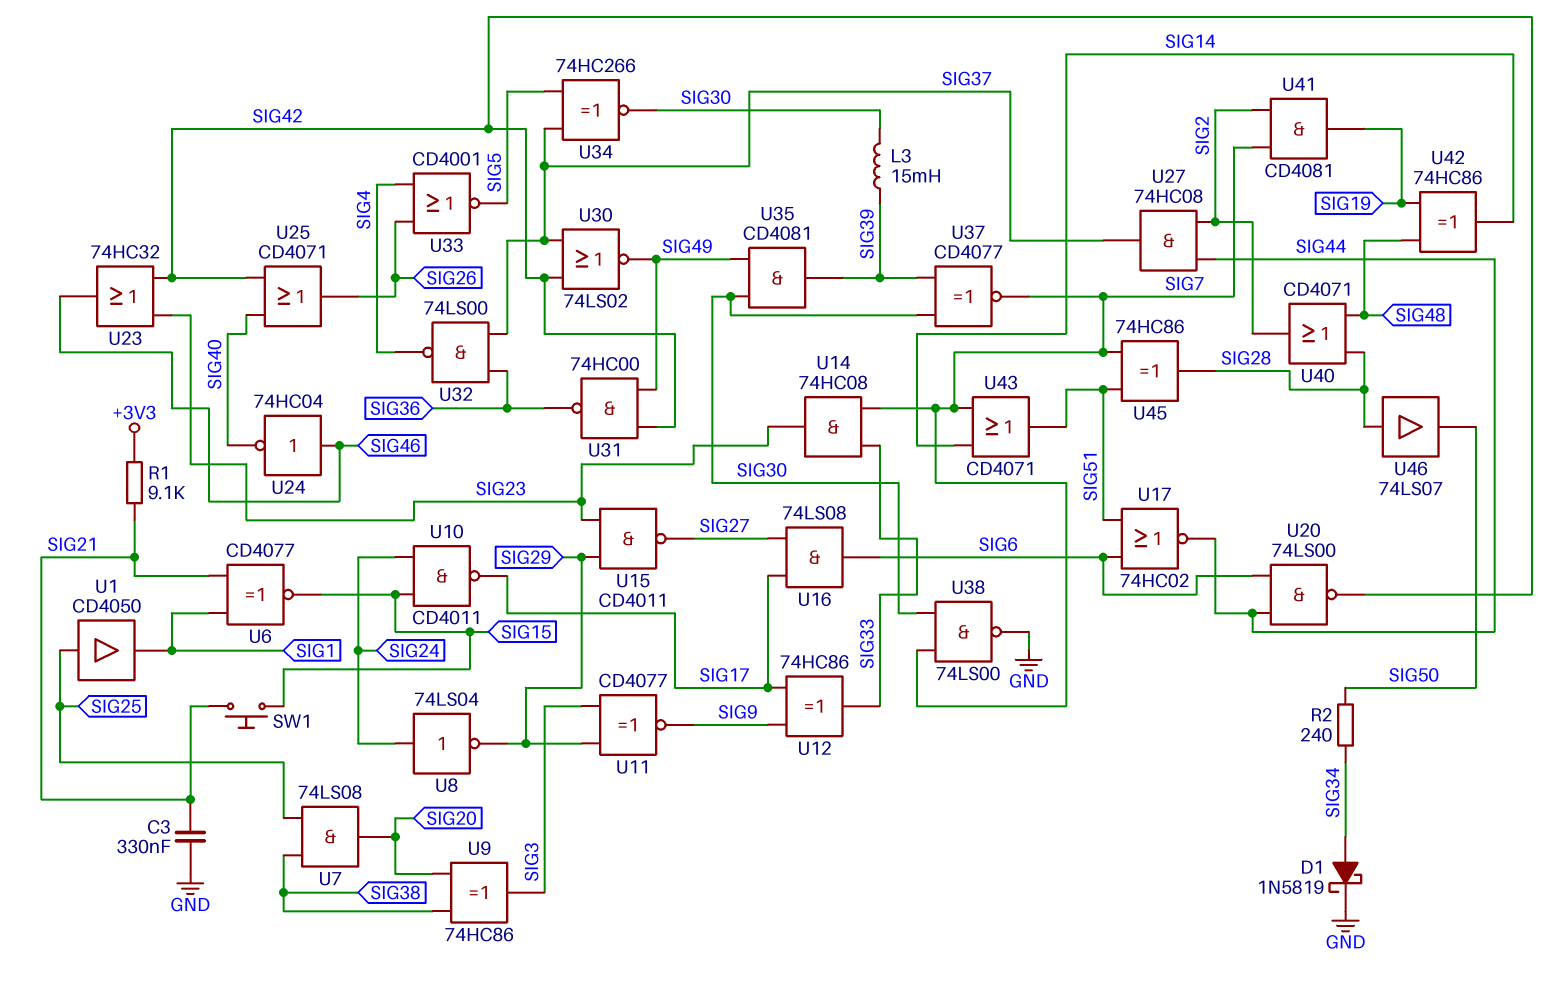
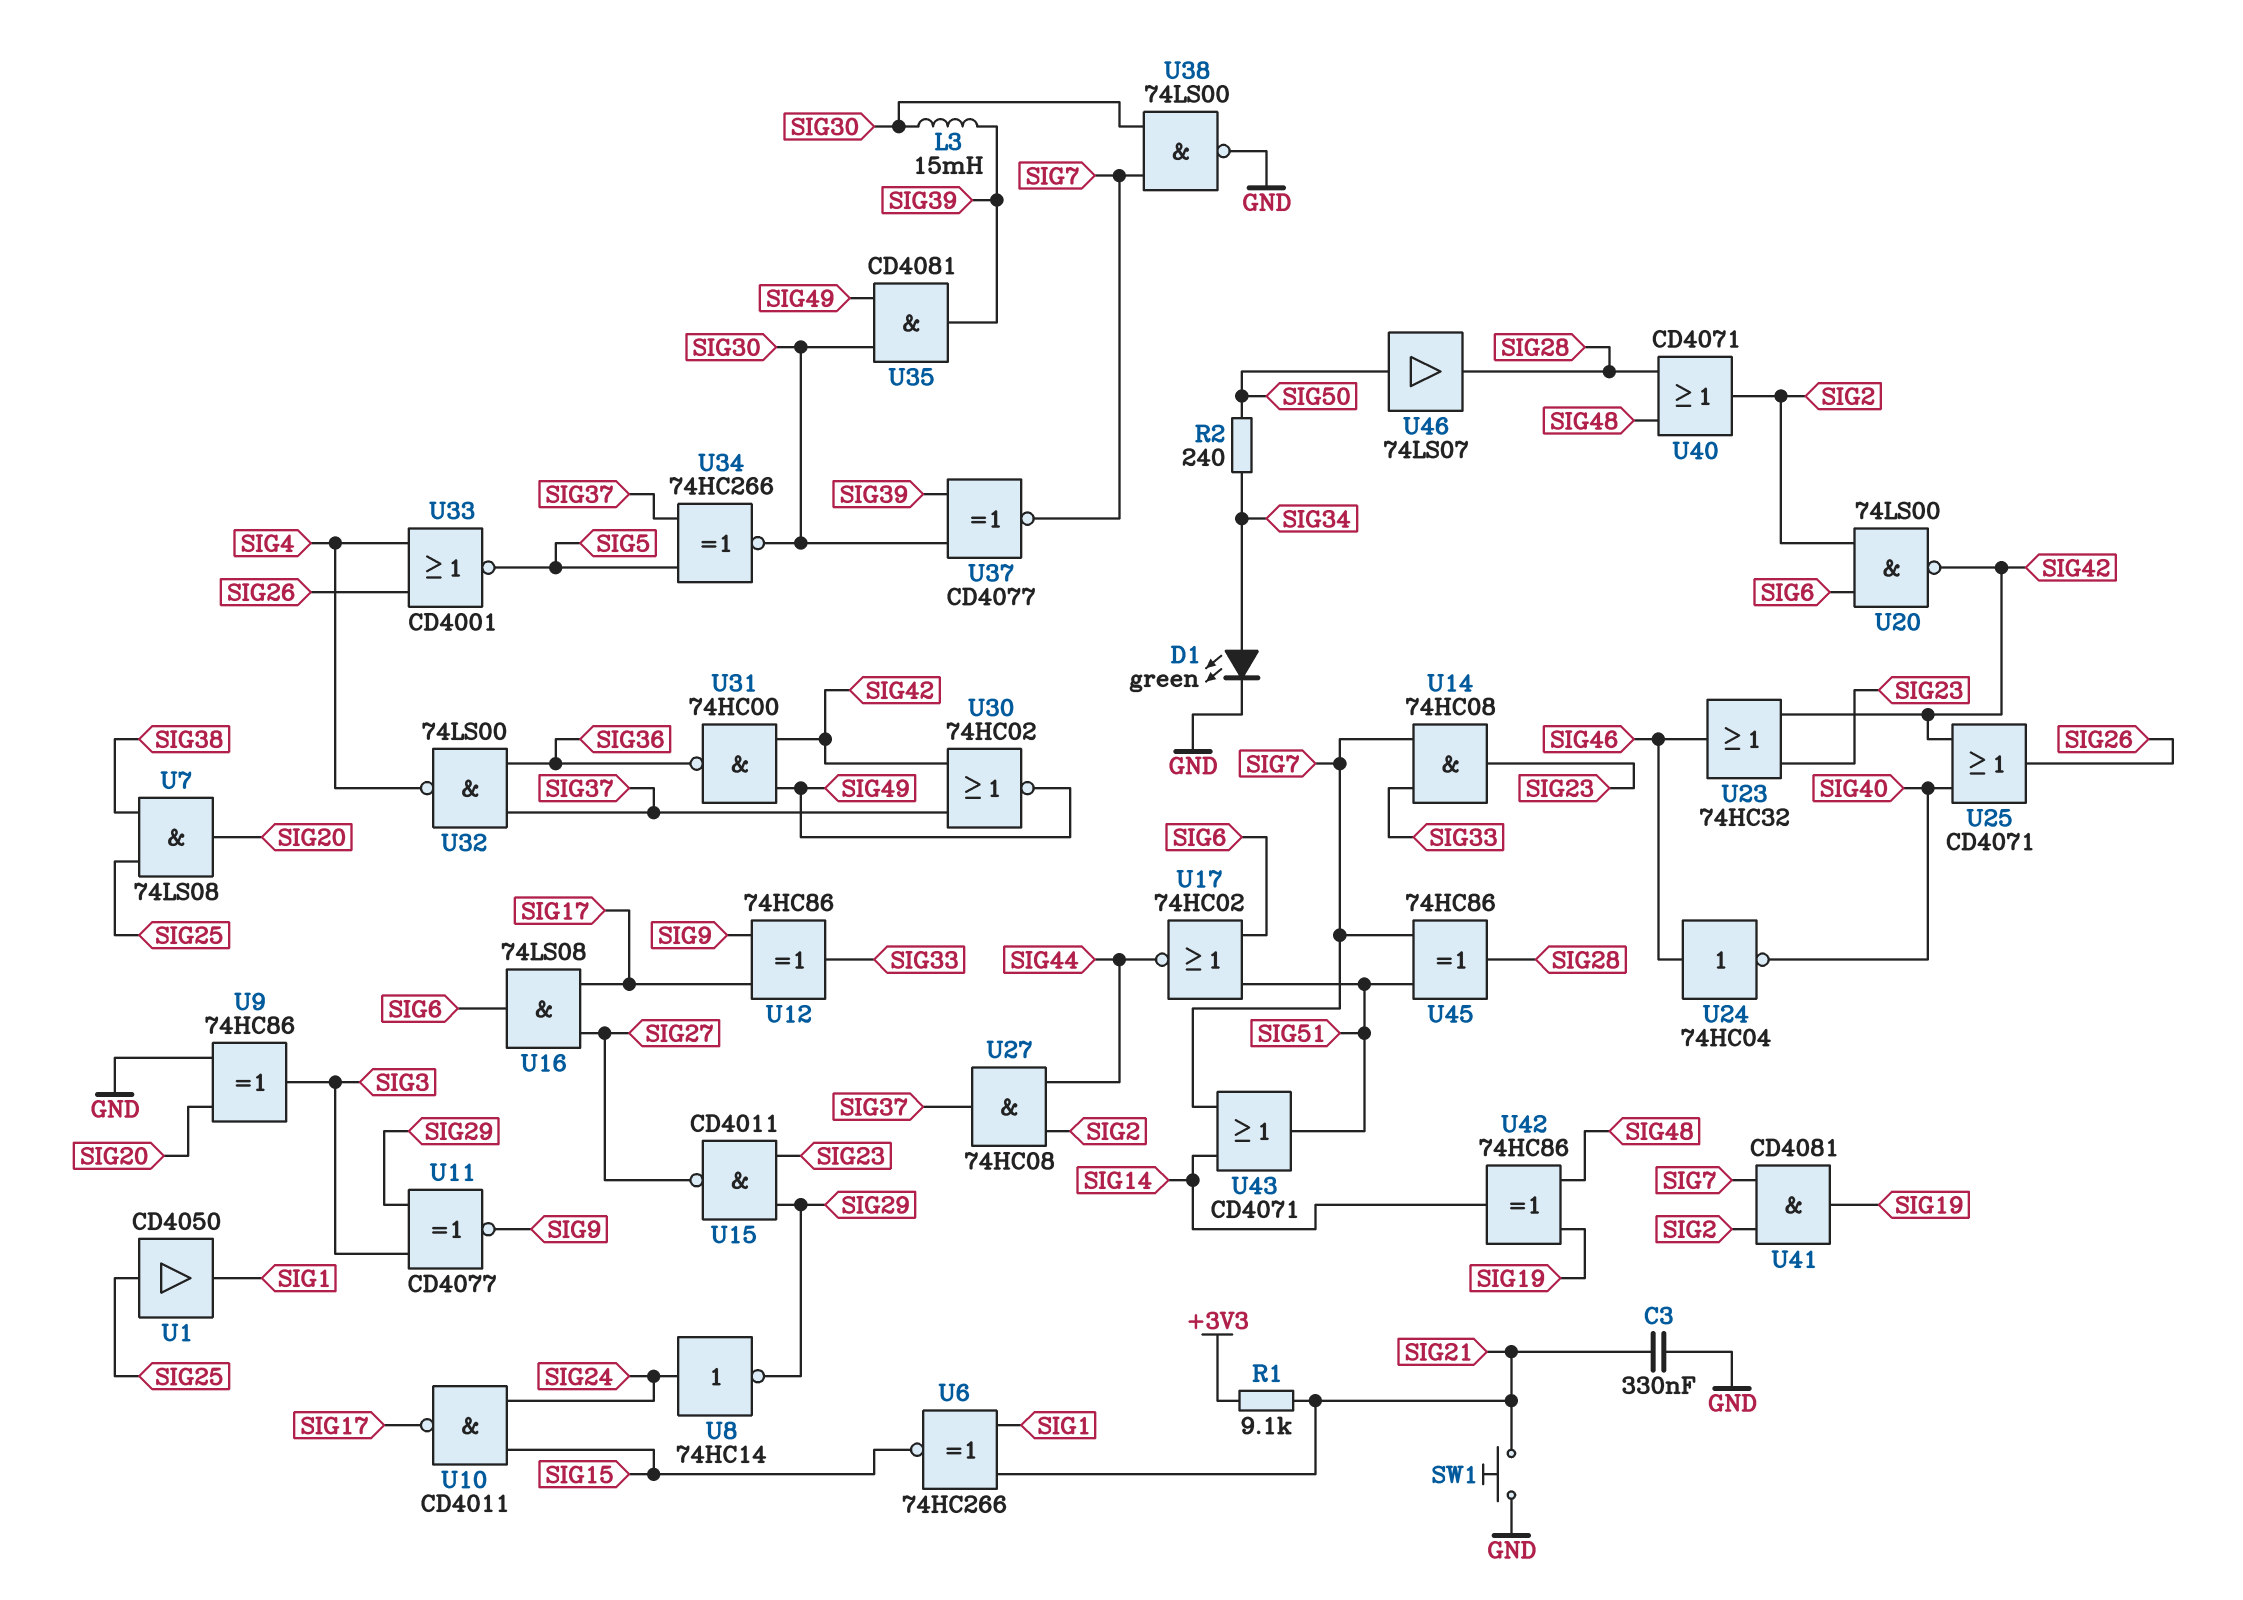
D1: schottky 1N5819 (A SIG34, K GND) -> LED green (A SIG34, K GND)
SW1: button (SIG15, SIG21) -> button (GND, SIG21)
U6: XNOR CD4077 (in SIG1, in SIG21, out SIG15) -> XNOR 74HC266 (in SIG1, in SIG21, out SIG15)
U8: NOT 74LS04 (in SIG24, out SIG29) -> NOT 74HC14 (in SIG24, out SIG29)
U9: XOR 74HC86 (in SIG20, in SIG38, out SIG3) -> XOR 74HC86 (in GND, in SIG20, out SIG3)
U20: NAND 74LS00 (in SIG6, in SIG44, out SIG42) -> NAND 74LS00 (in SIG2, in SIG6, out SIG42)
U30: NOR 74LS02 (in SIG37, in SIG42, out SIG49) -> NOR 74HC02 (in SIG37, in SIG42, out SIG49)
U46: buffer 74LS07 (in SIG28, out SIG50) -> buffer 74LS07 (in SIG50, out SIG28)

